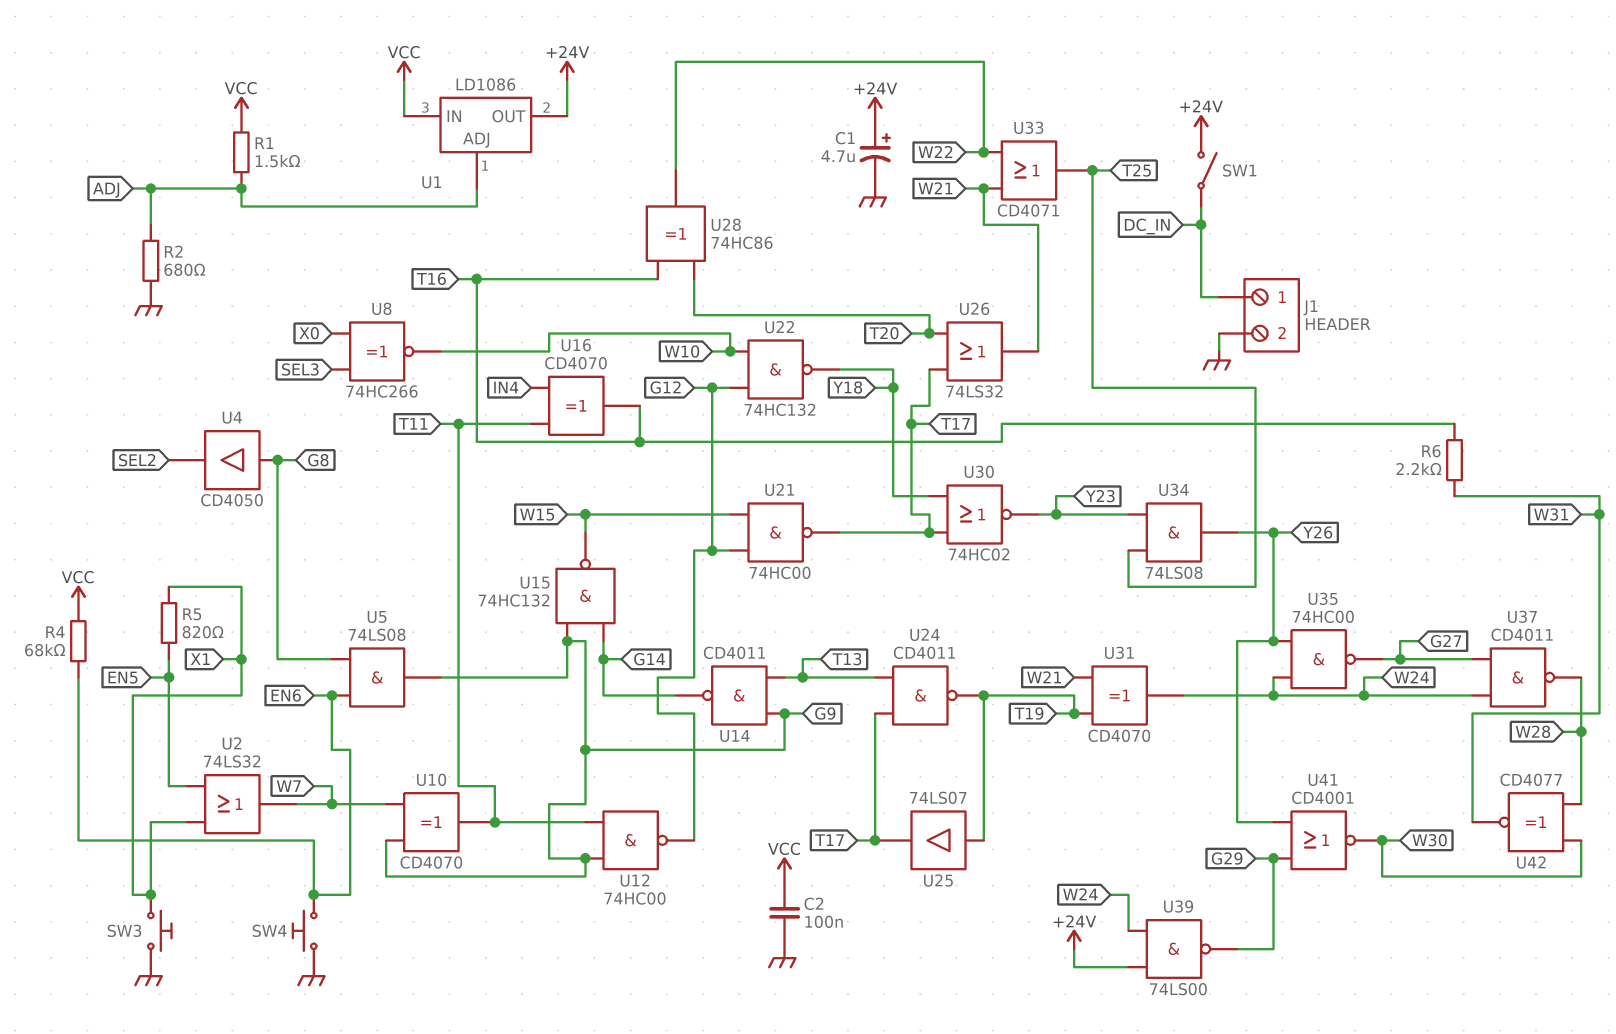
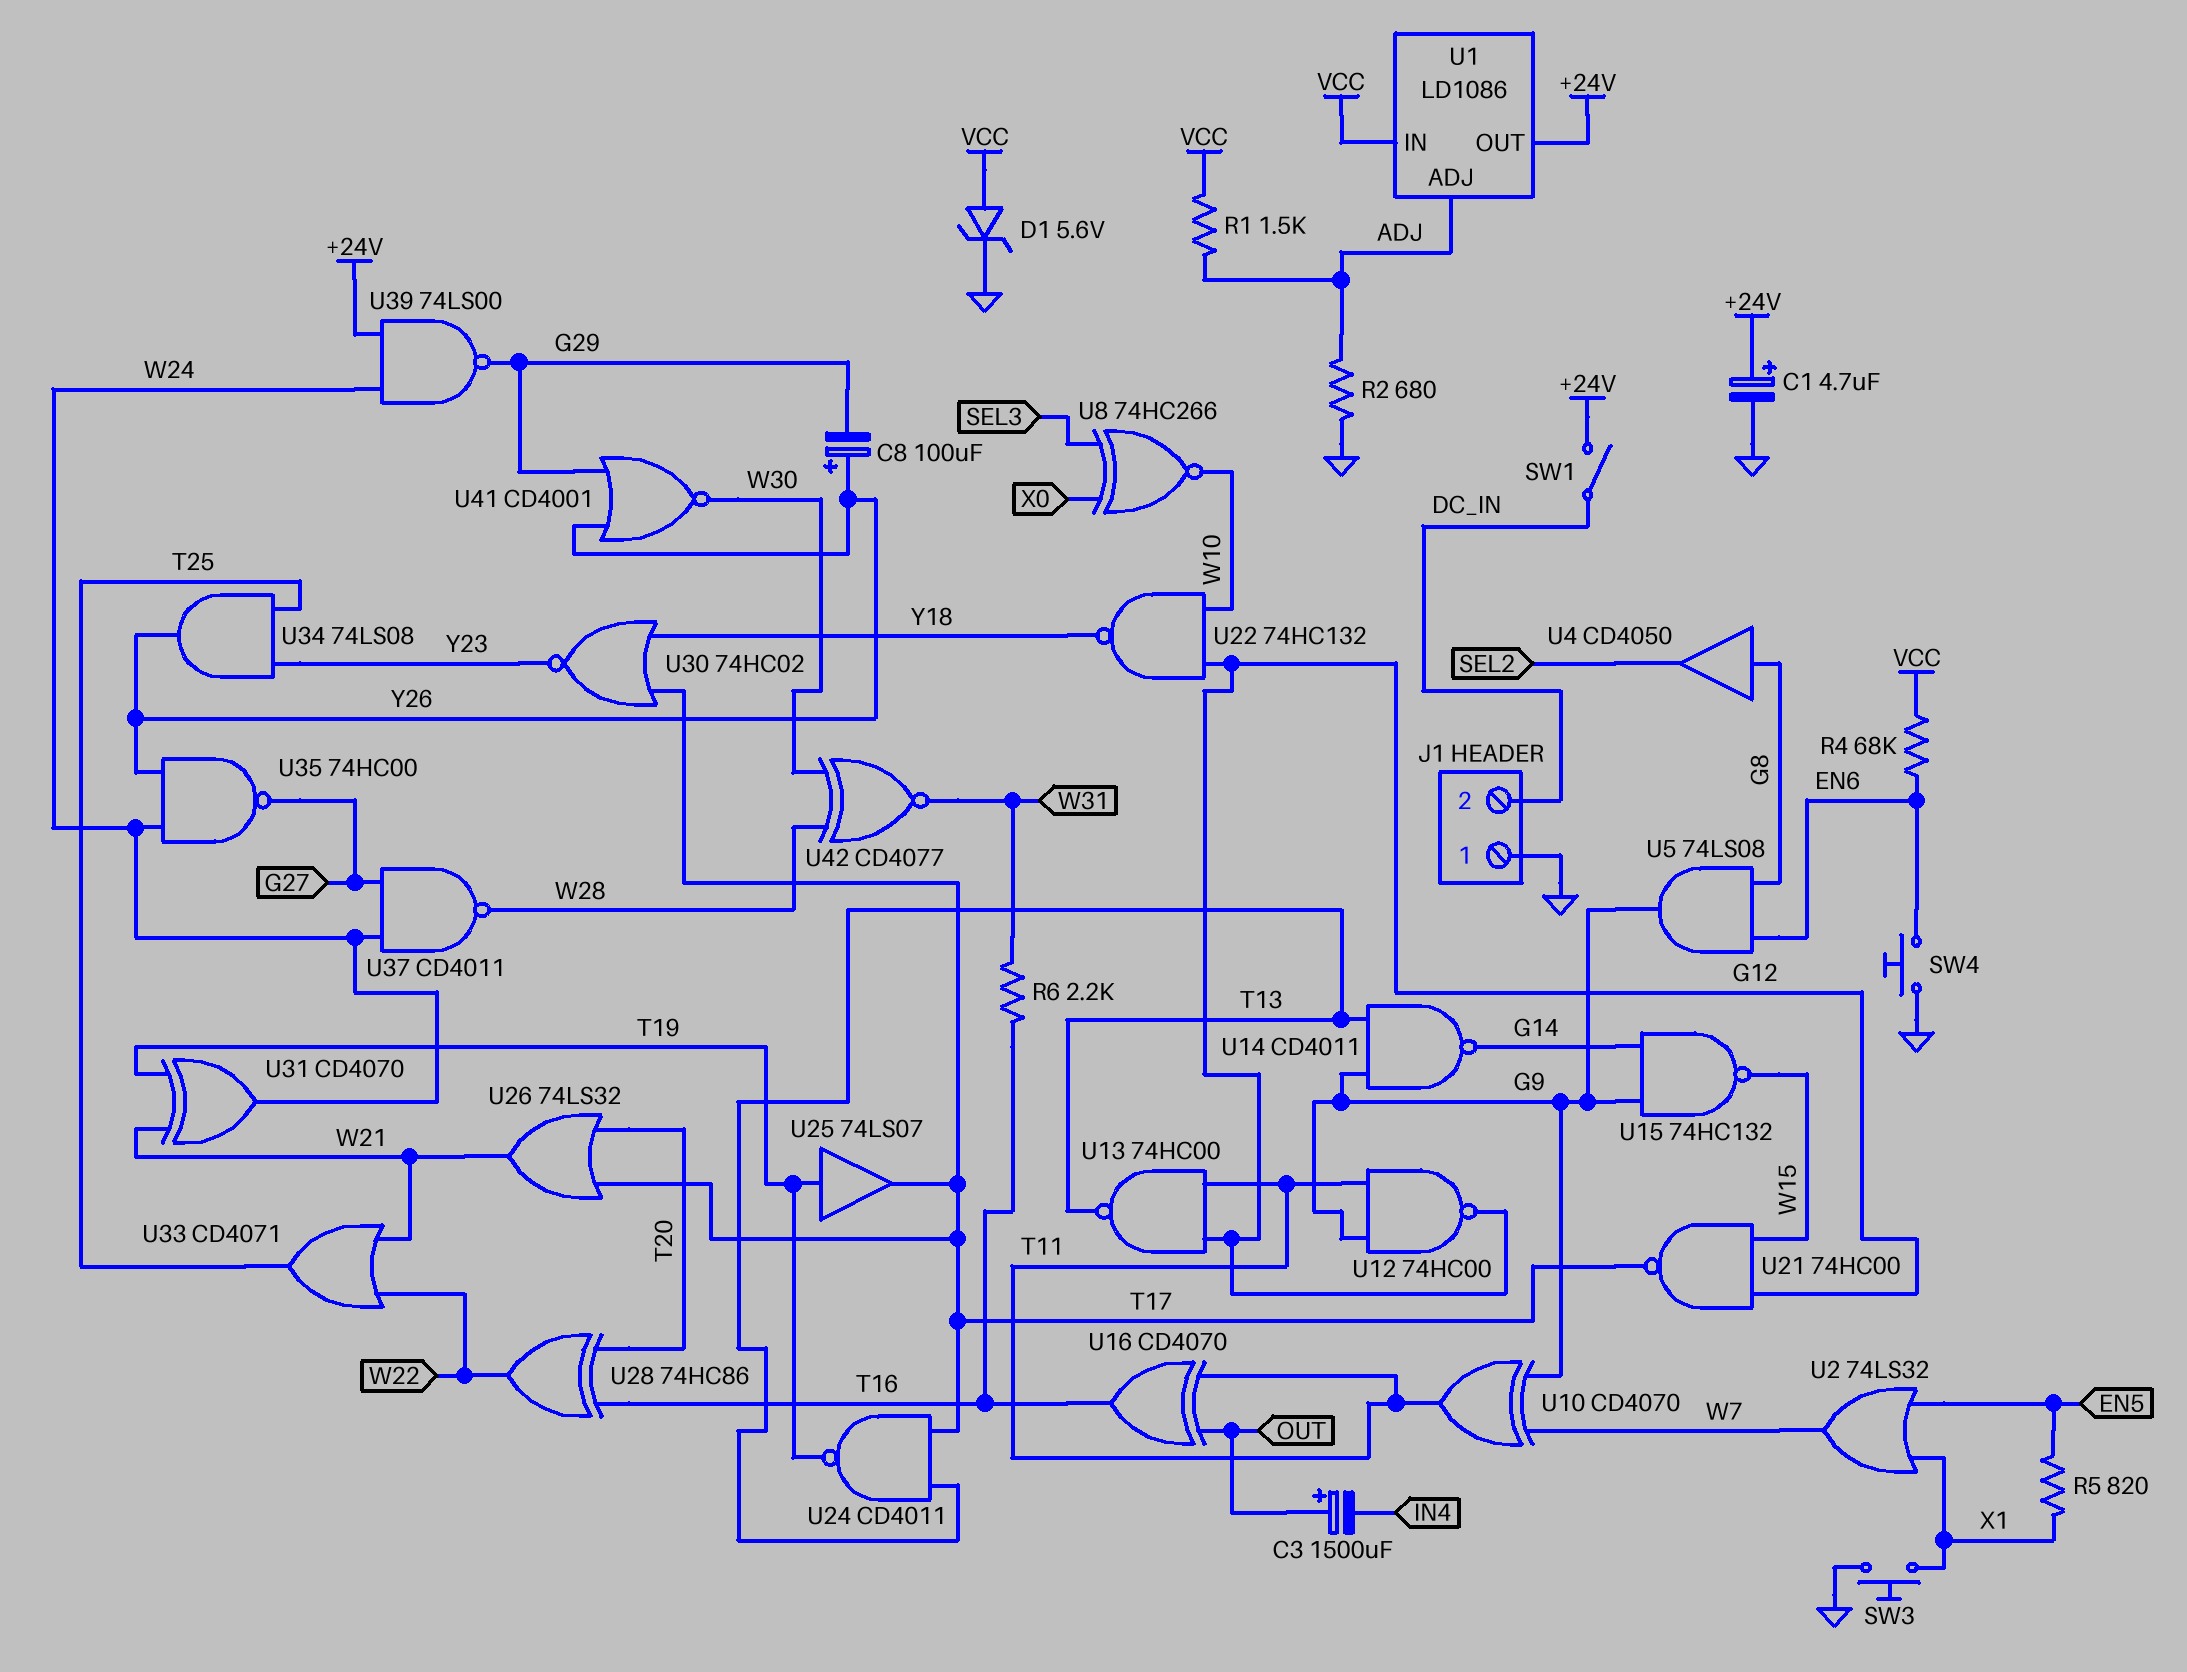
C2: 100nF (GND, VCC) -> none
C3: none -> 1500uF (plus OUT, minus IN4)
C8: none -> 100uF (plus Y26, minus G29)
D1: none -> zener 5.6V (A VCC, K GND)
J1 pin 1: DC_IN -> GND
J1 pin 2: GND -> DC_IN
U13: none -> NAND 74HC00 (in G12, in T11, out T13)
U16: XOR CD4070 (in IN4, in T11, out T16) -> XOR CD4070 (in OUT, in T11, out T16)

